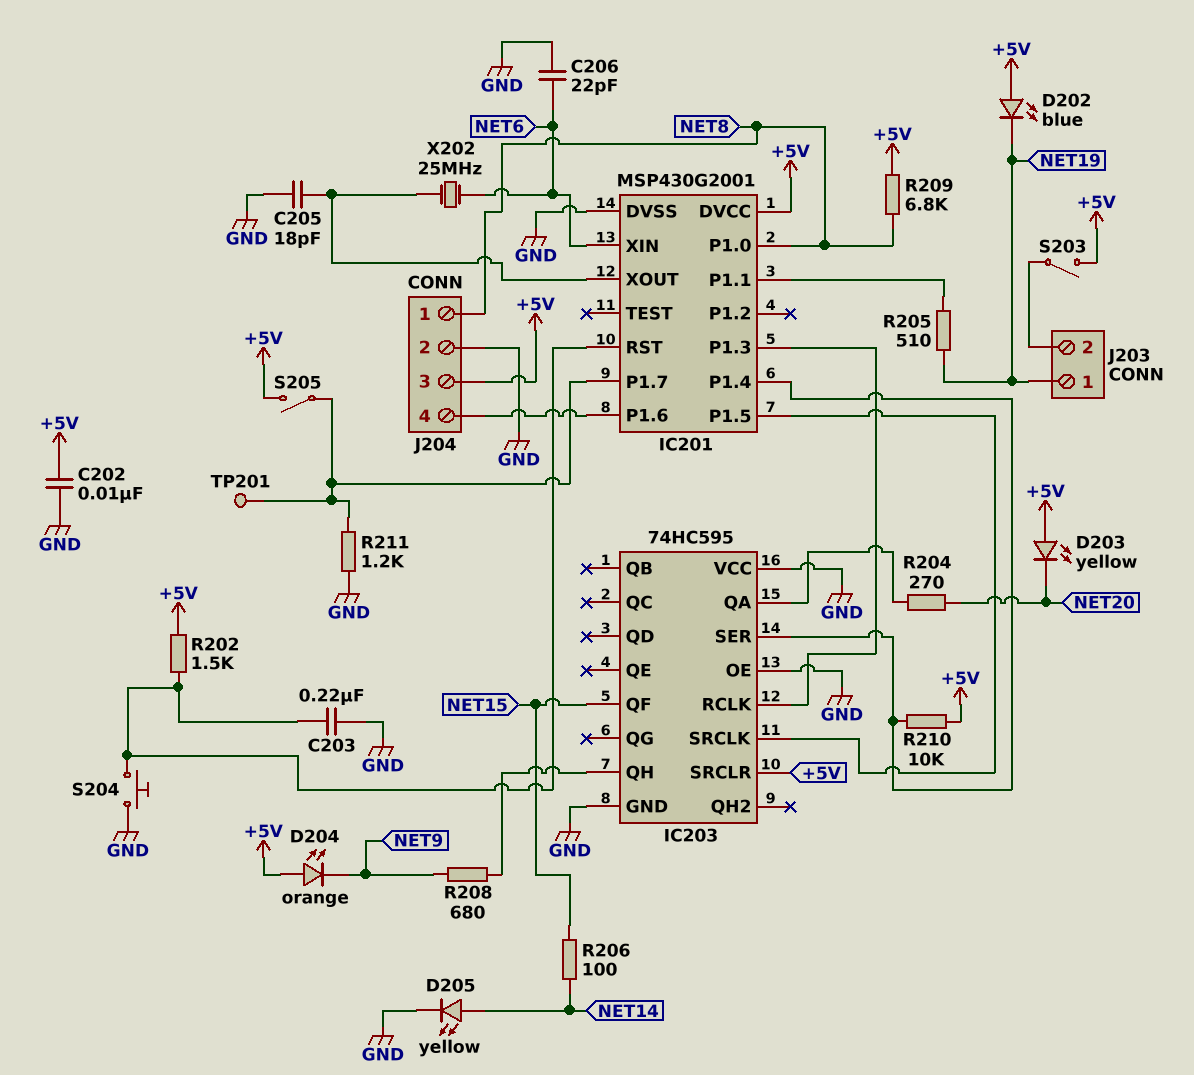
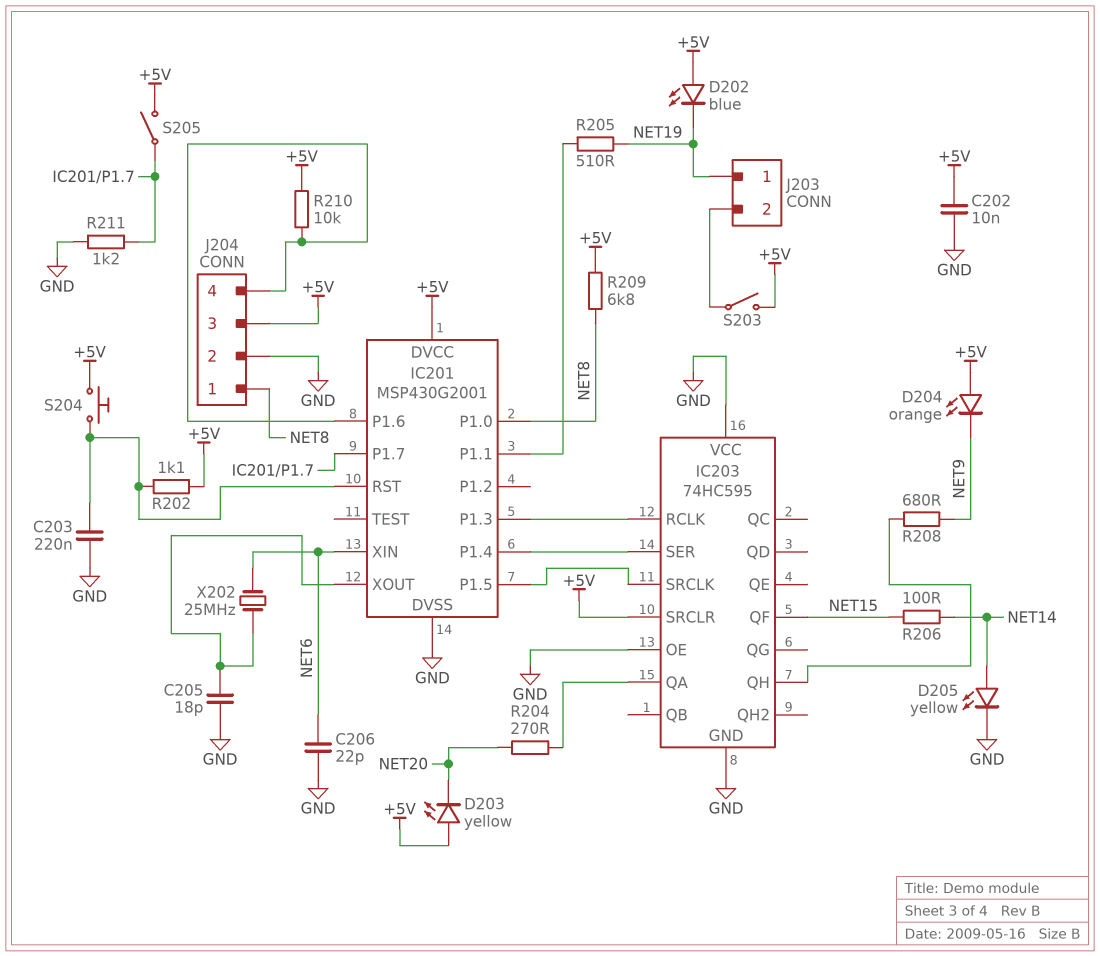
R202: 1.5k (+5V, IC201/RST) -> 1.1k (+5V, IC201/RST)
R210: 10k (+5V, IC201/P1.4) -> 10k (+5V, IC201/P1.6)
S204: button (GND, IC201/RST) -> button (+5V, IC201/RST)
TP201: test point (IC201/P1.7) -> none

